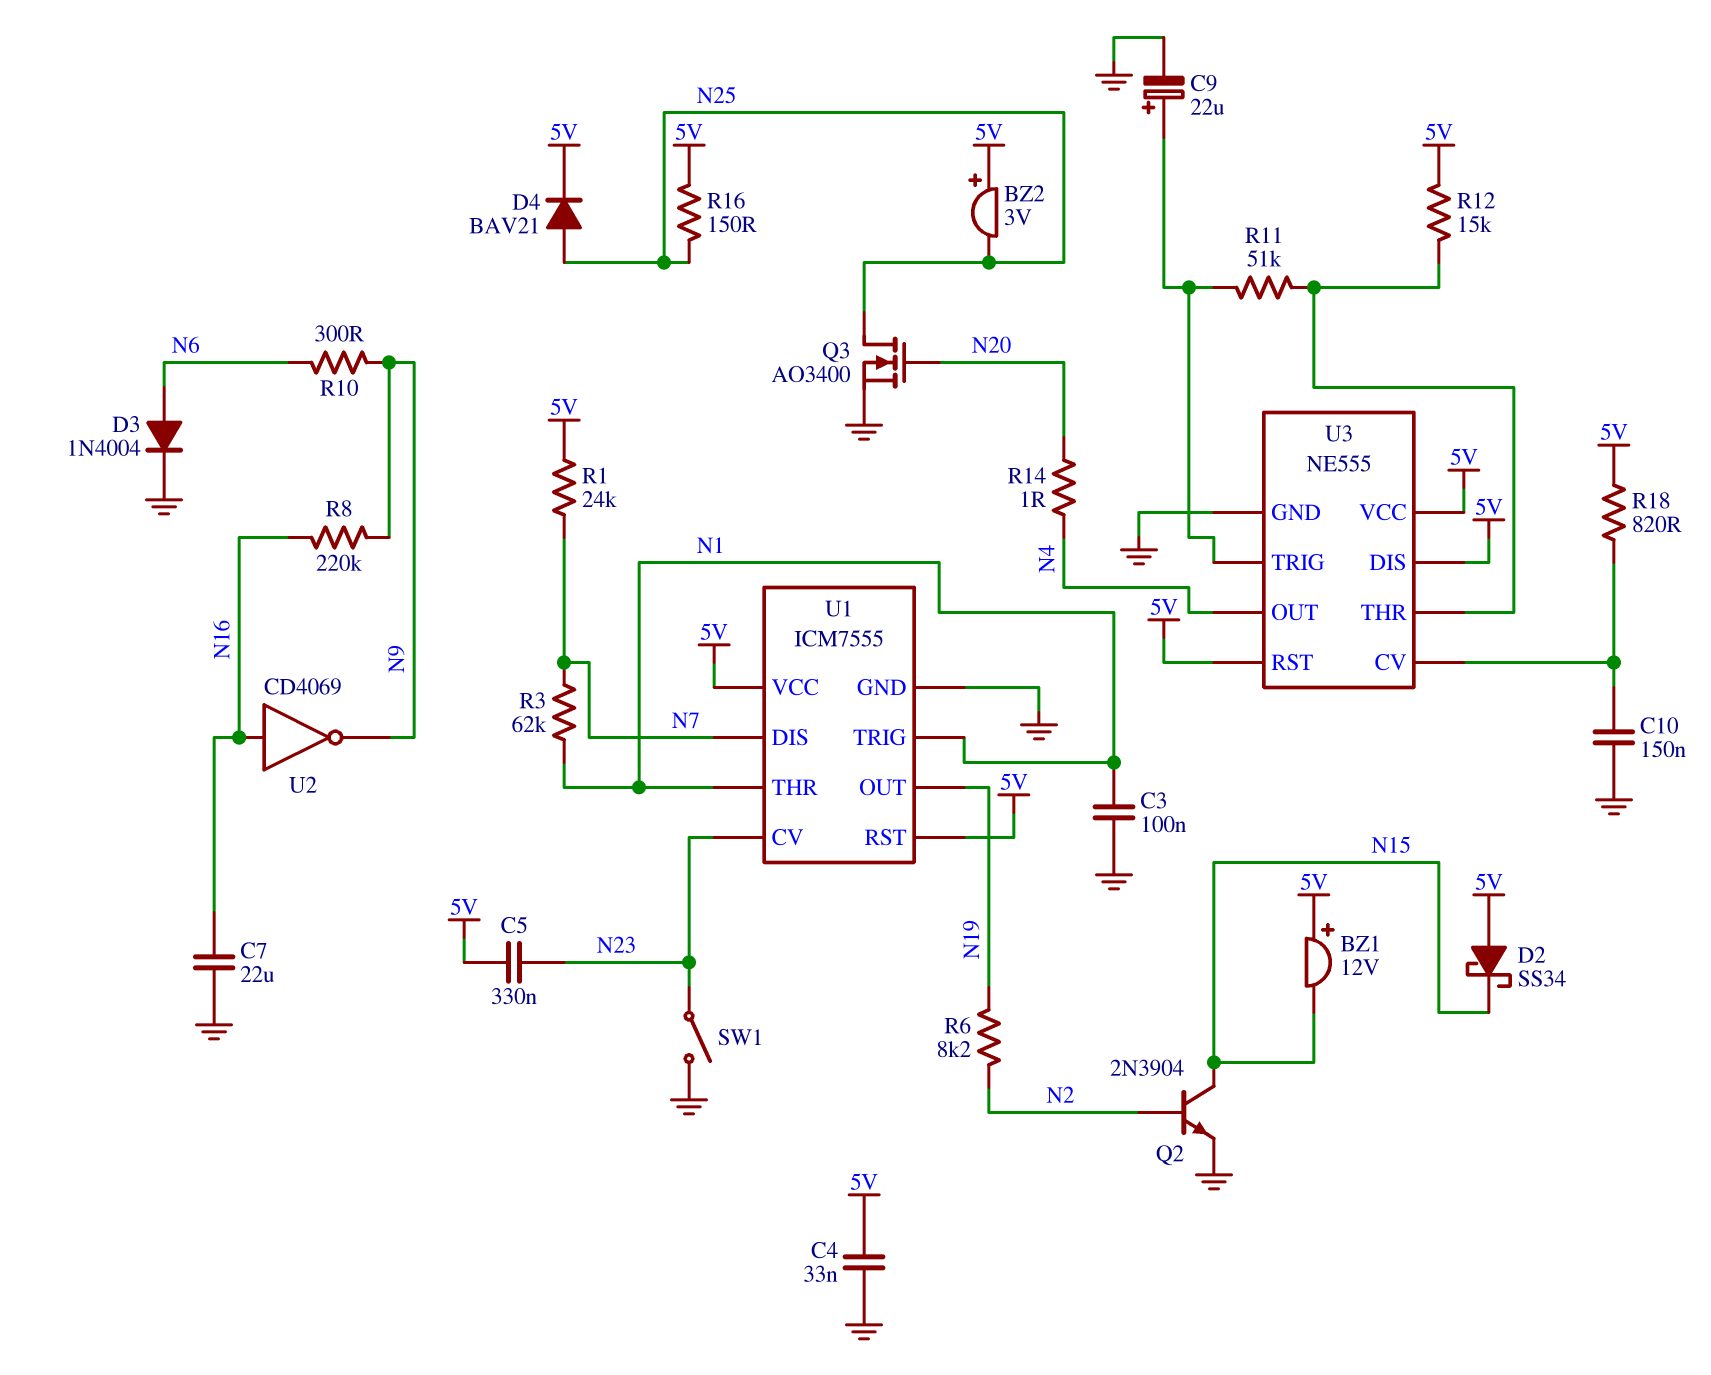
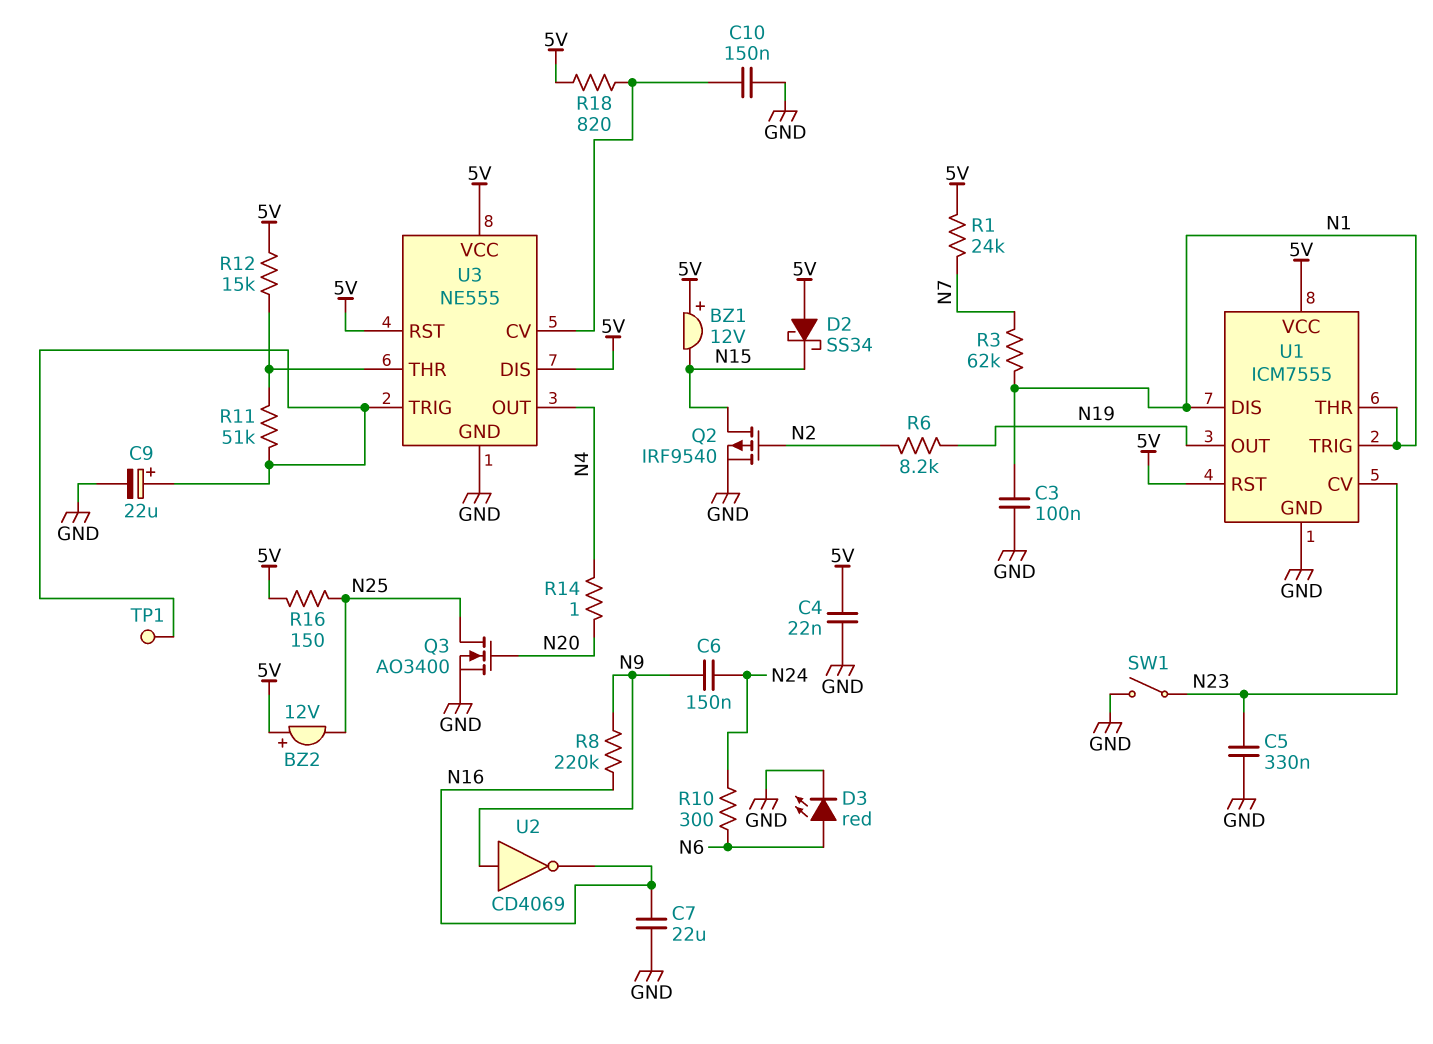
BZ2: buzzer 3V (plus 5V, minus N25) -> buzzer 12V (plus 5V, minus N25)
C4: 33nF (5V, GND) -> 22nF (5V, GND)
C5: 330nF (5V, N23) -> 330nF (GND, N23)
C6: none -> 150nF (N9, N24)
D3: diode 1N4004 (A N6, K GND) -> LED red (A N6, K GND)
D4: diode BAV21 (A N25, K 5V) -> none
Q2: NPN 2N3904 (B N2, C N15, E GND) -> PMOS IRF9540 (G N2, D N15, S GND)
R10: 300 (N6, N9) -> 300 (N6, N24)
TP1: none -> test point (U3/TRIG)
U1 pin DIS: N7 -> N1
U2: NOT CD4069 (in N16, out N9) -> NOT CD4069 (in N9, out N16)

